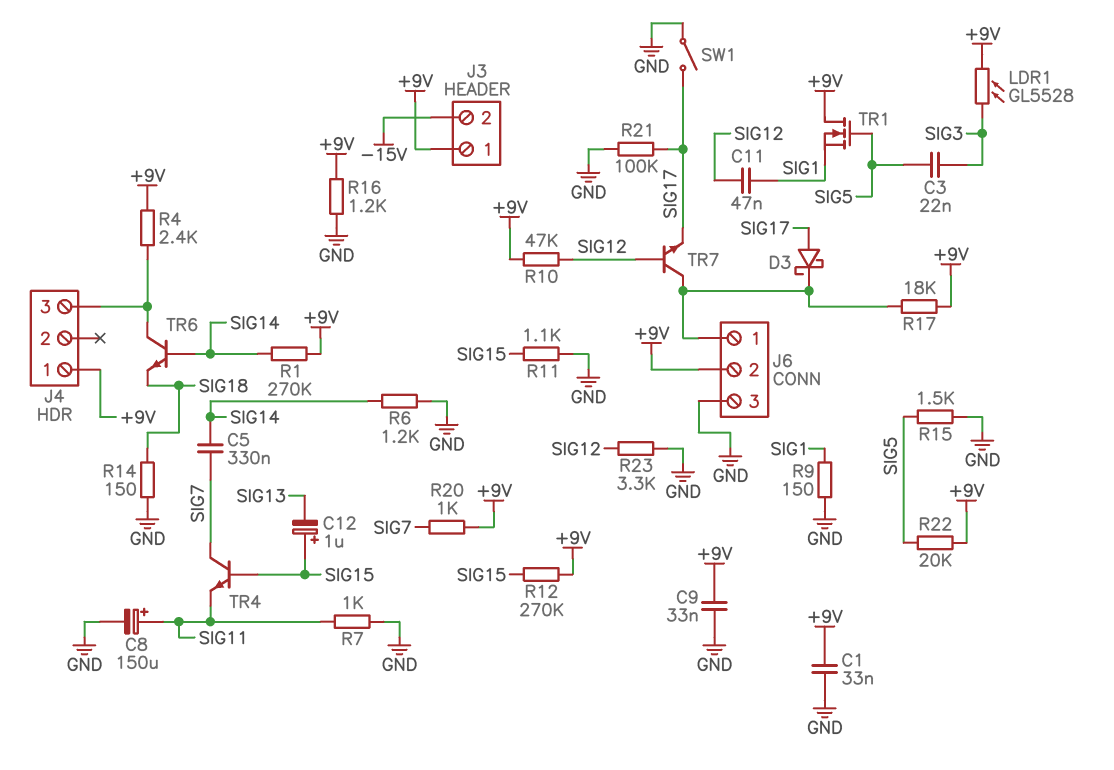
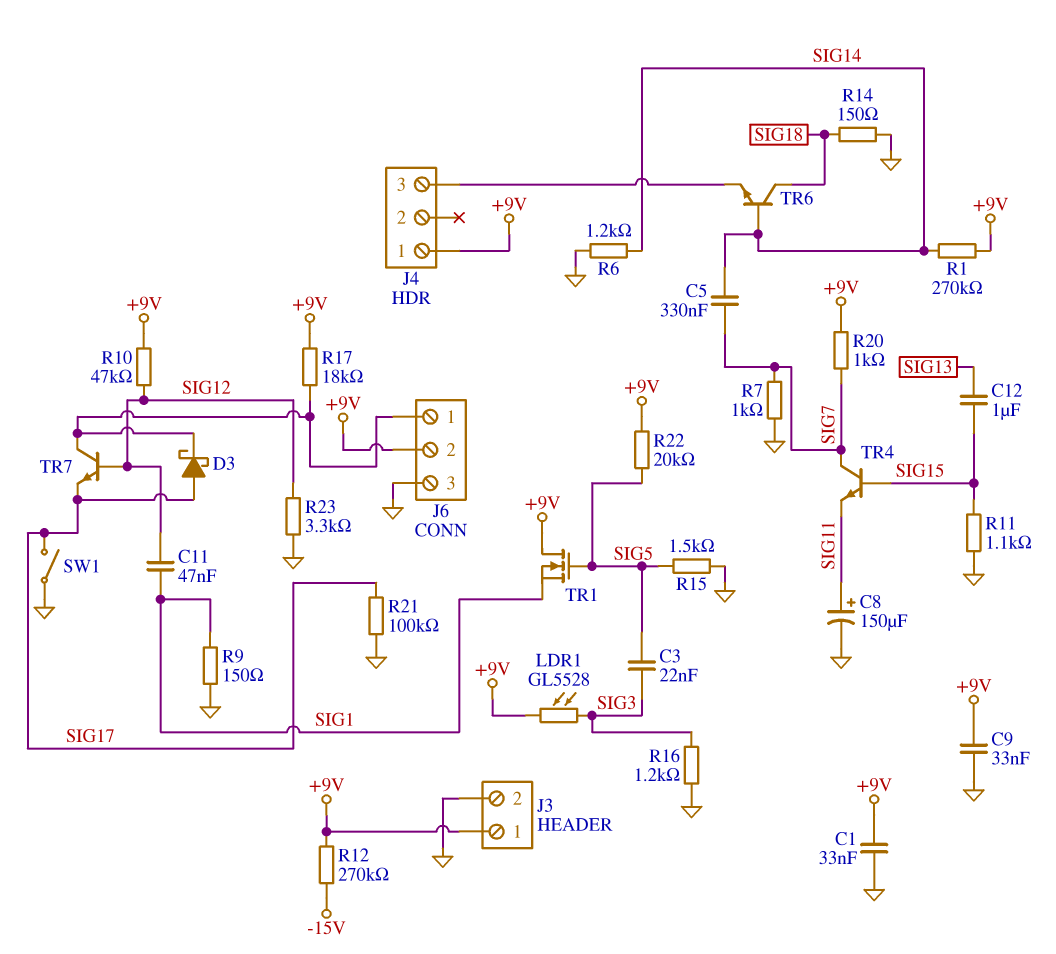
C12: 1uF (plus SIG15, minus SIG13) -> 1uF (SIG13, SIG15)
J3 pin 2: -15V -> GND
R4: 2.4k (+9V, J4/3) -> none
R7: 1k (GND, SIG11) -> 1k (GND, SIG7)
R12: 270k (+9V, SIG15) -> 270k (+9V, -15V)
R16: 1.2k (+9V, GND) -> 1.2k (GND, SIG3)
TR6: NPN (B SIG14, C J4/3, E SIG18) -> NPN (B SIG14, C SIG18, E J4/3)

